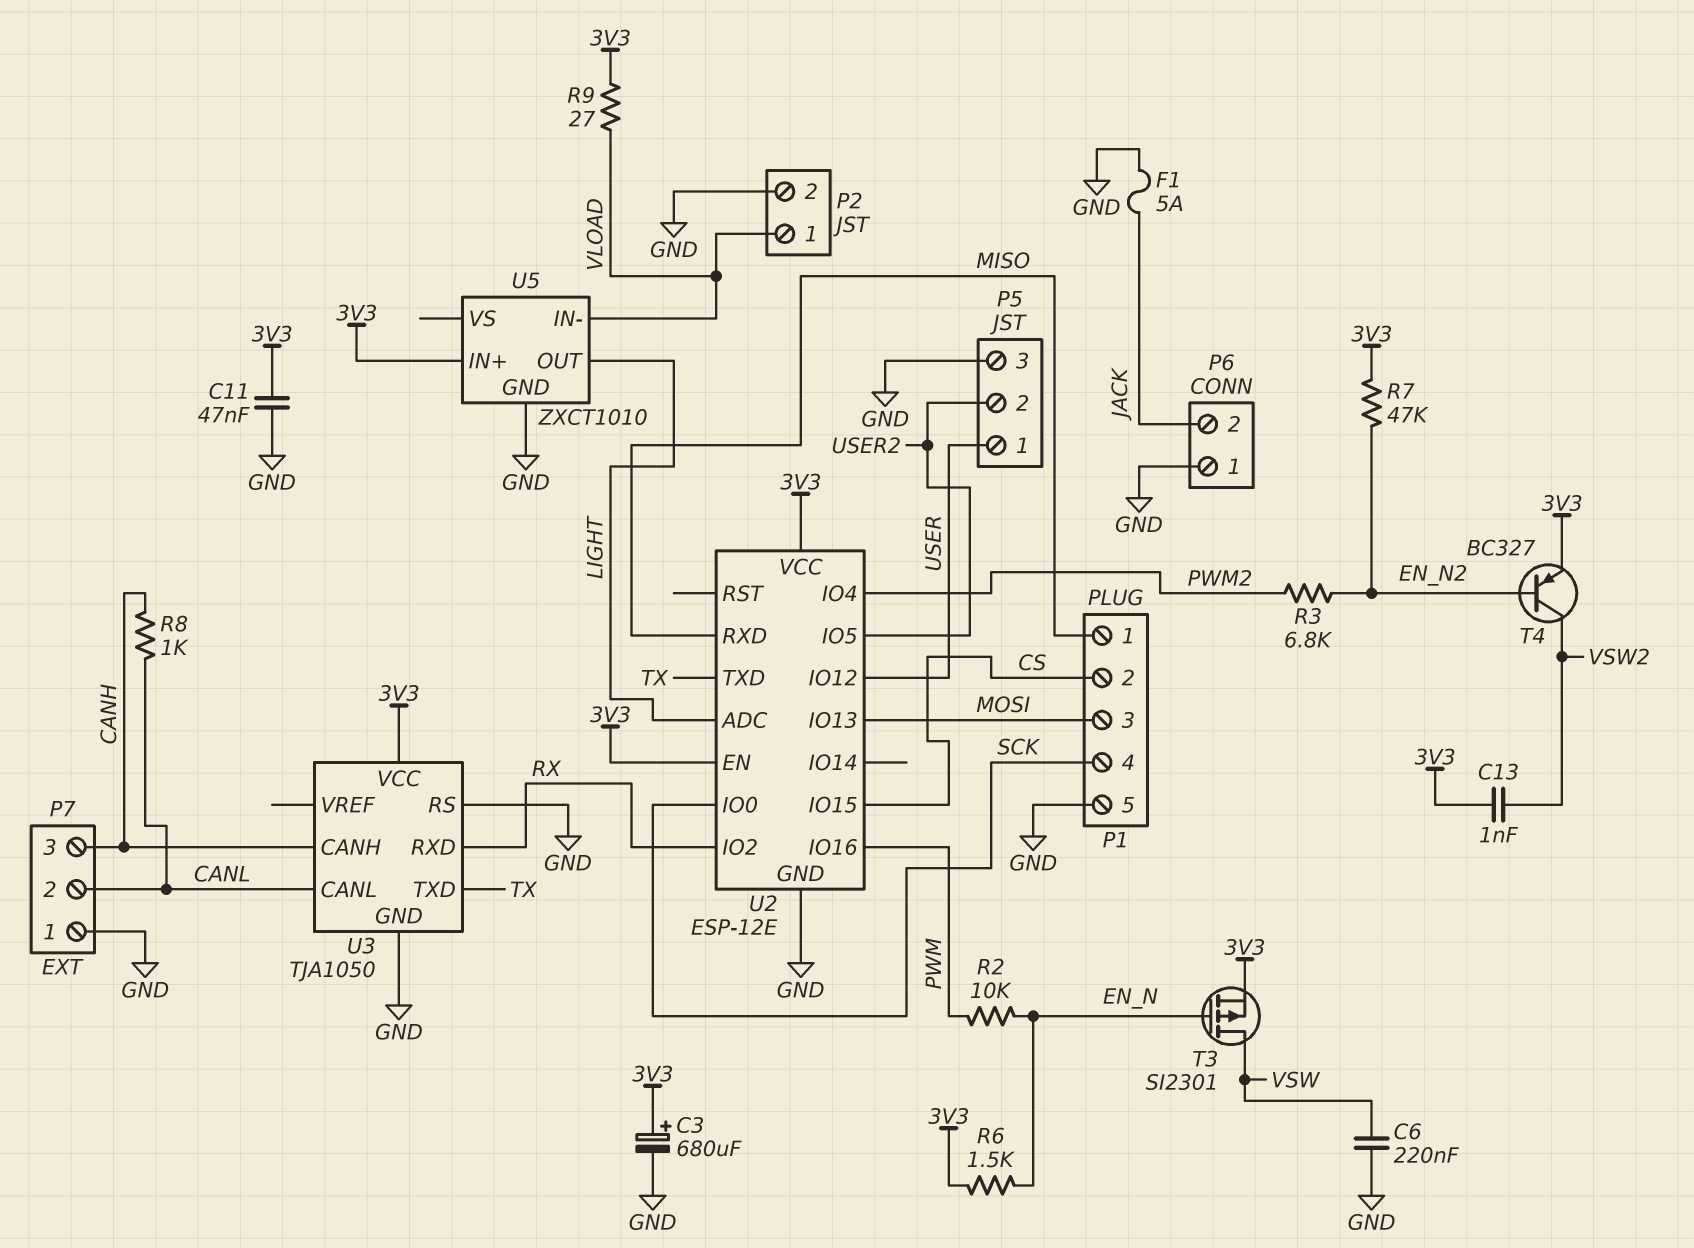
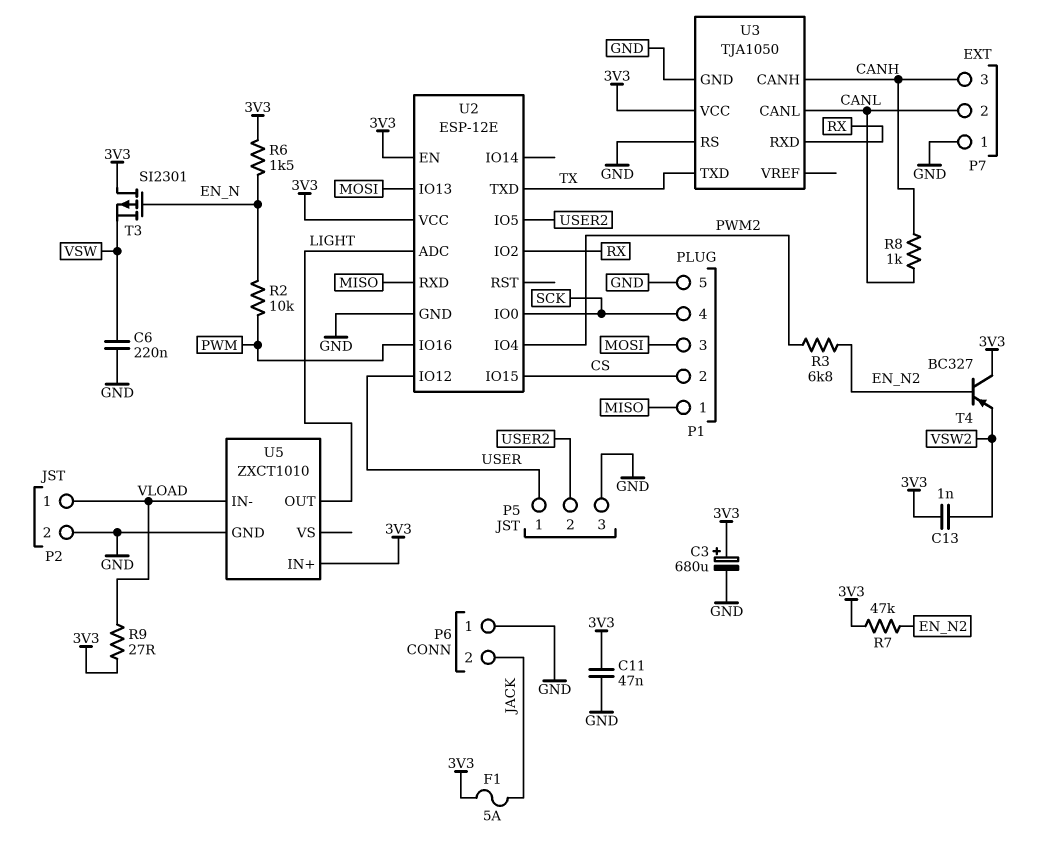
F1: 5A (GND, JACK) -> 5A (3V3, JACK)
T3: PMOS SI2301 (G EN_N, D VSW, S 3V3) -> PMOS SI2301 (G EN_N, D 3V3, S VSW)
T4: PNP BC327 (B EN_N2, C VSW2, E 3V3) -> PNP BC327 (B EN_N2, C 3V3, E VSW2)

